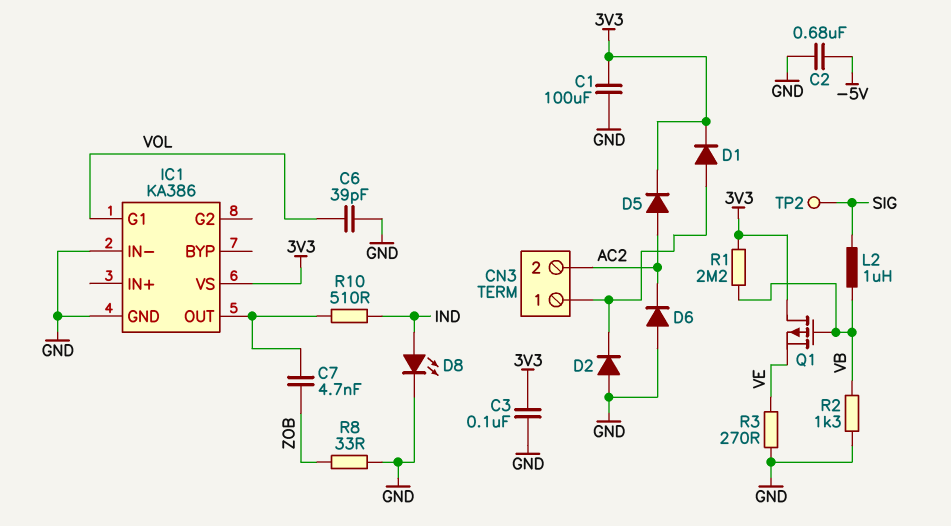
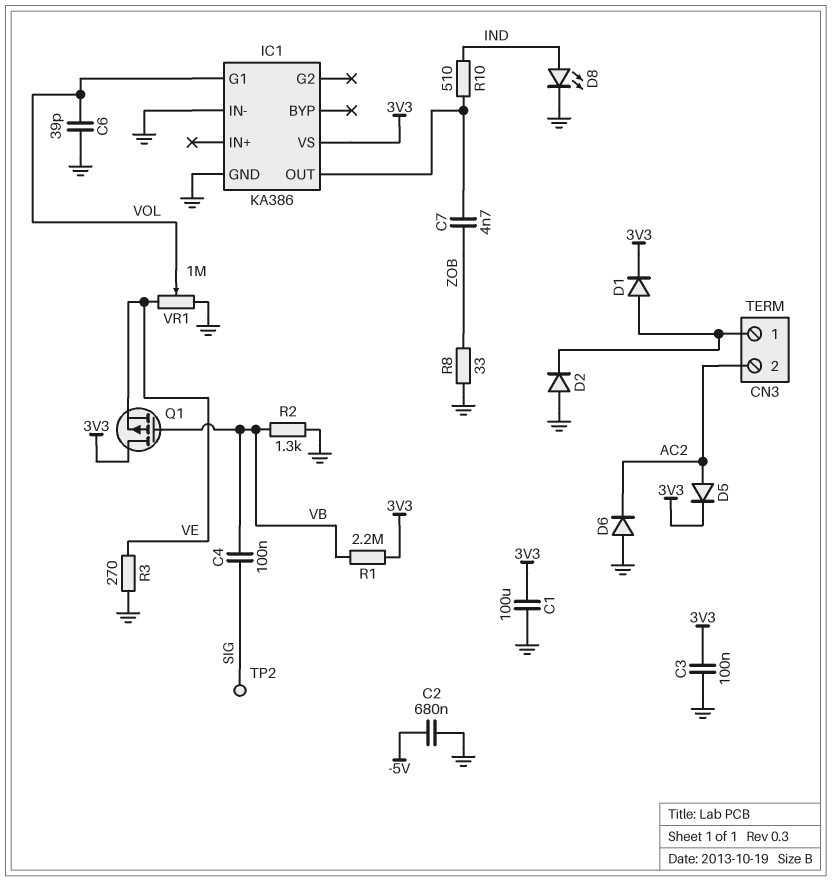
C4: none -> 100nF (SIG, VB)
L2: 1uH (SIG, VB) -> none
VR1: none -> 1M (GND, VE, wiper VOL)

